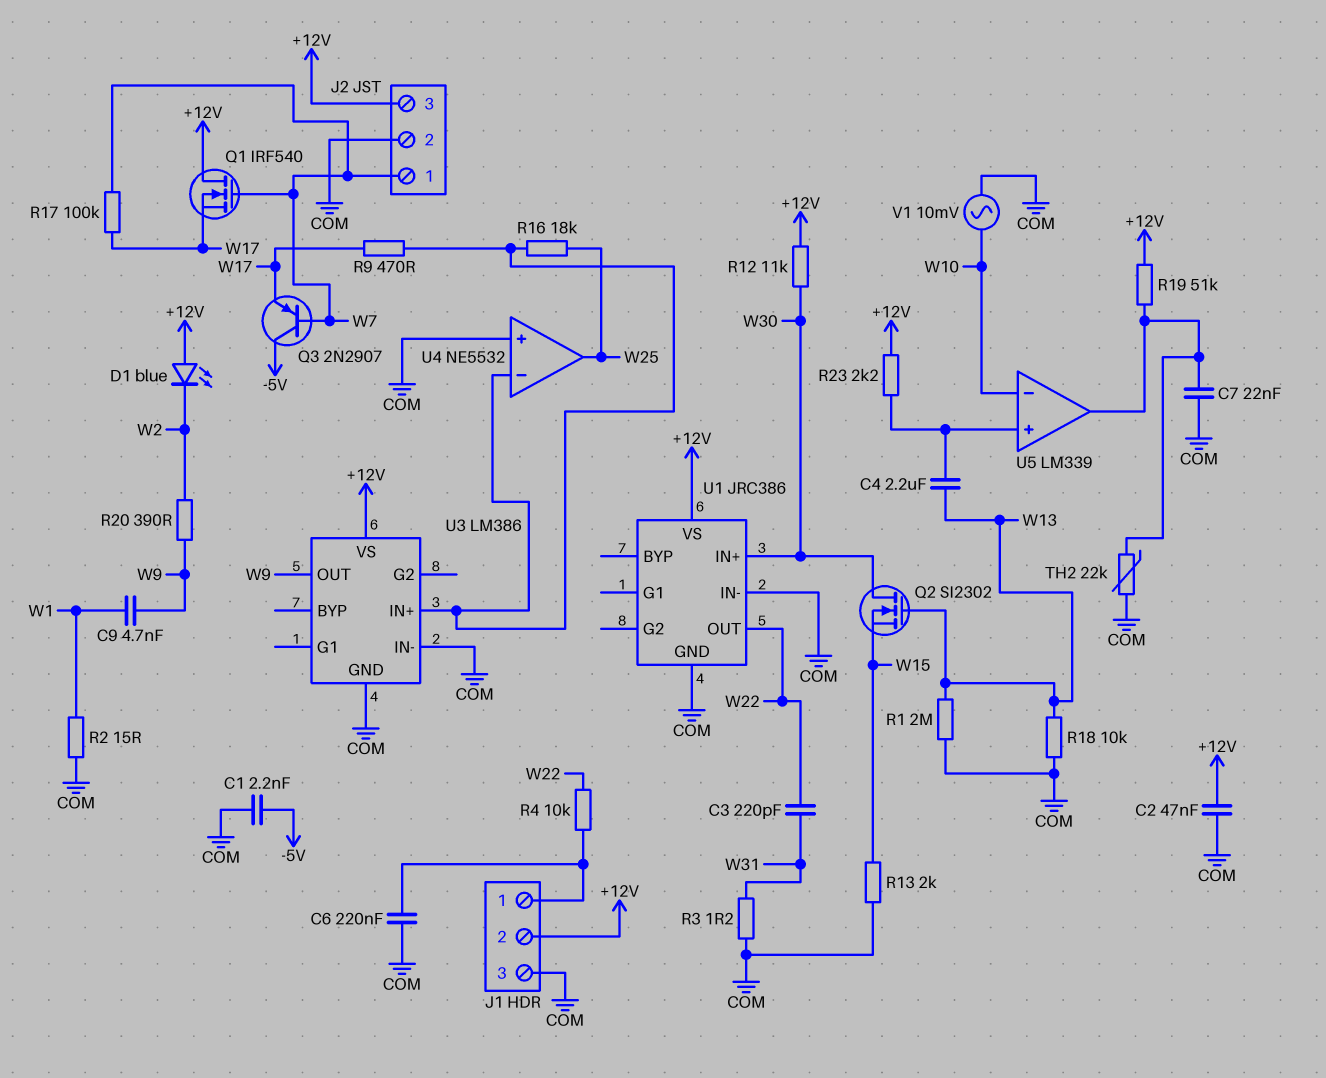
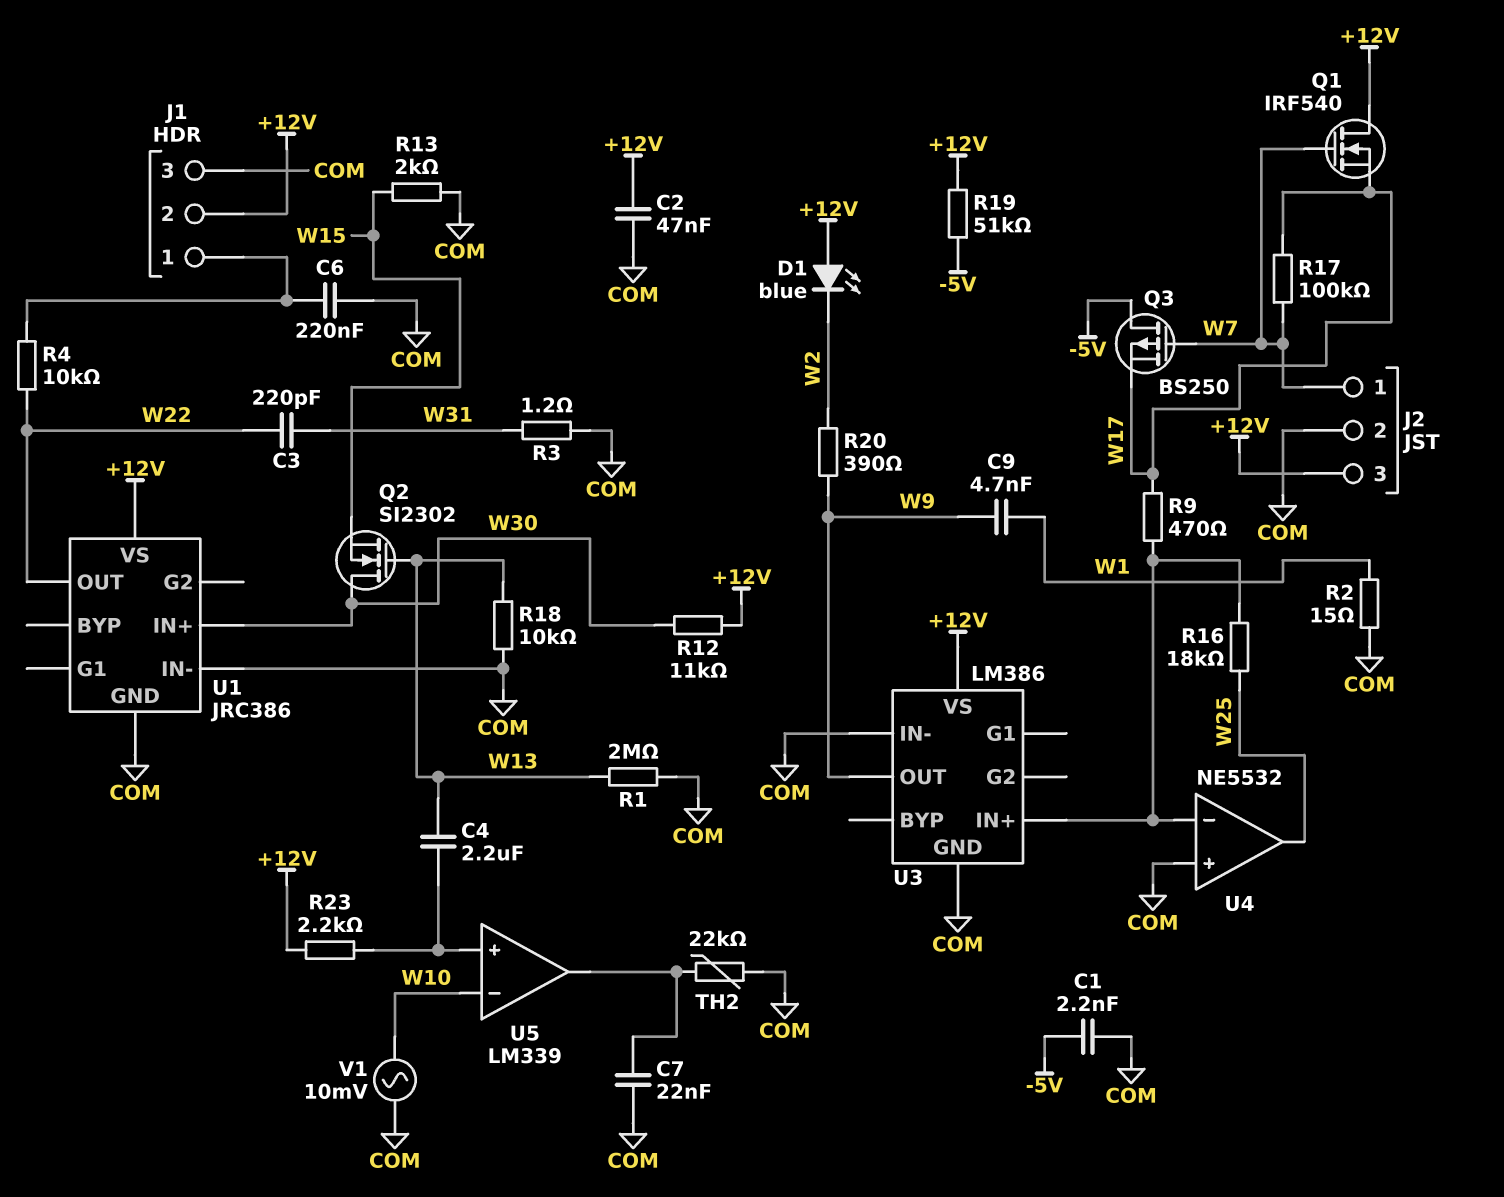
Q3: PNP 2N2907 (B W7, C -5V, E W17) -> PMOS BS250 (G W7, D -5V, S W17)
R19: 51k (+12V, U5/out) -> 51k (+12V, -5V)

